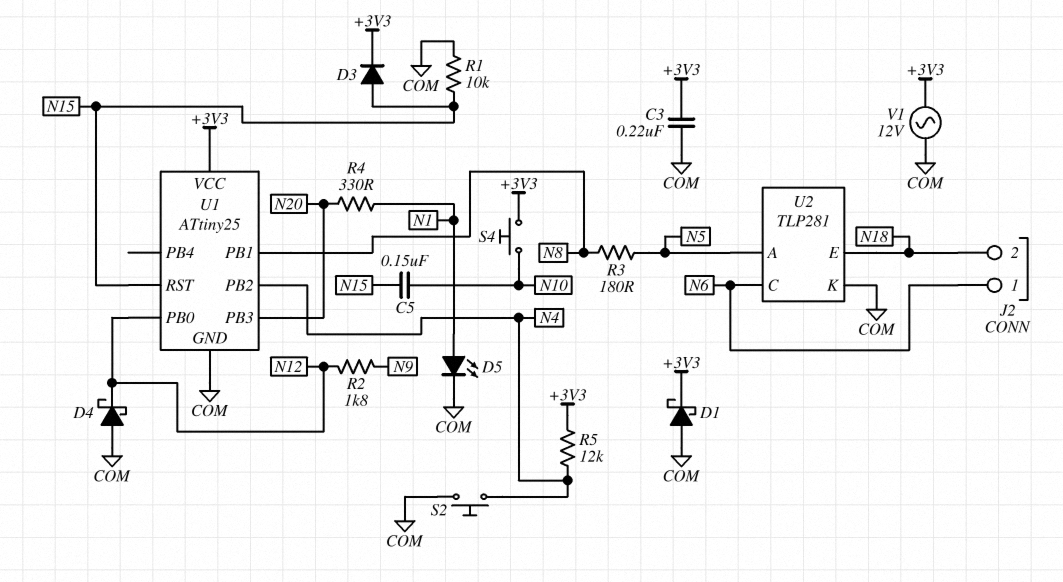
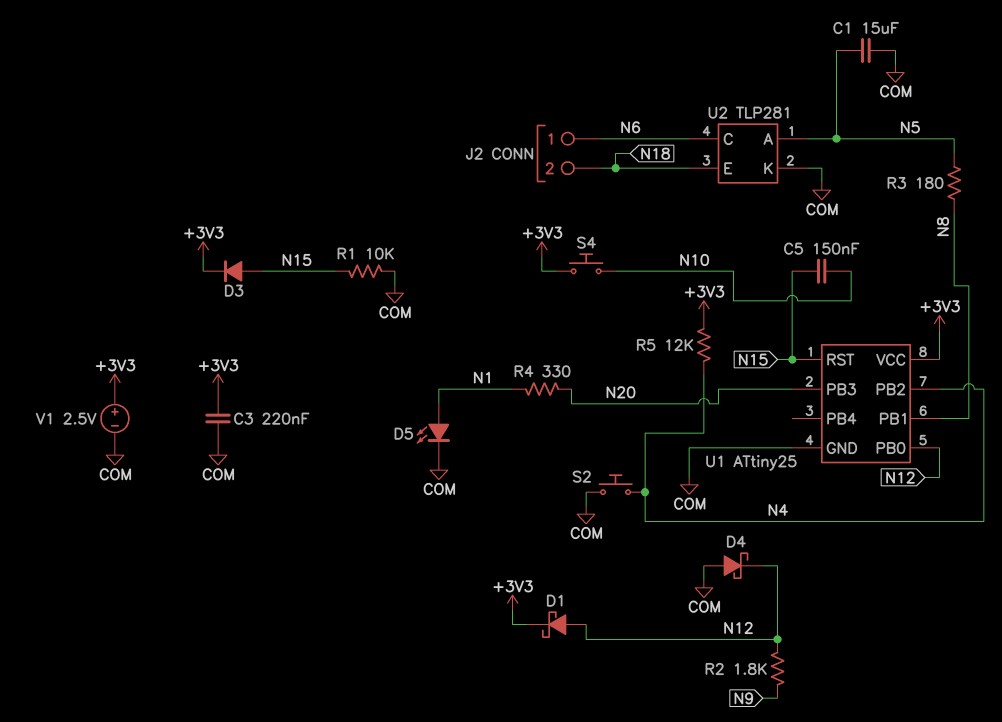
C1: none -> 15uF (COM, N5)
D1: schottky (A COM, K +3V3) -> schottky (A N12, K +3V3)
V1: AC 12V (+3V3, COM) -> 2.5V (plus +3V3, minus COM)

